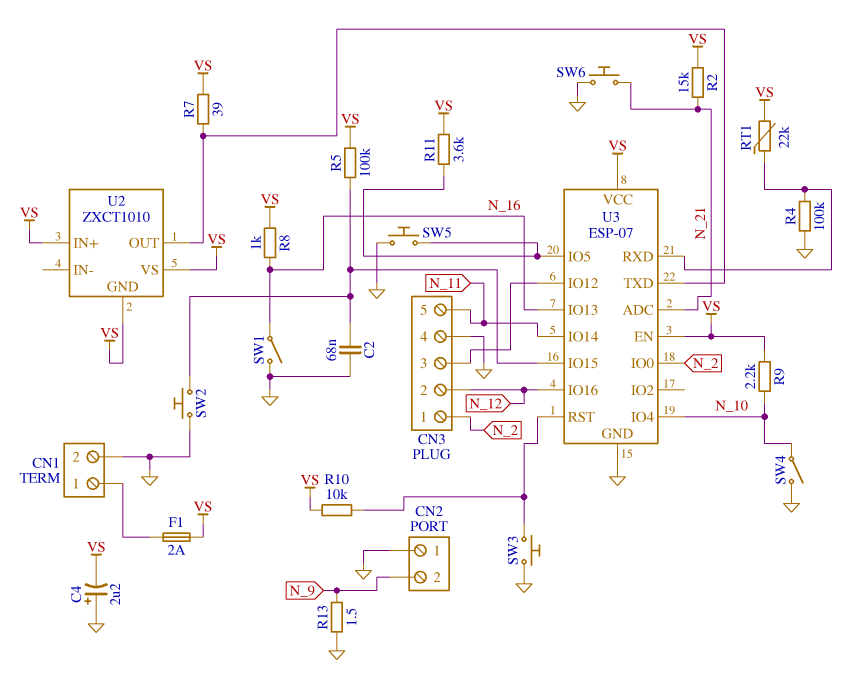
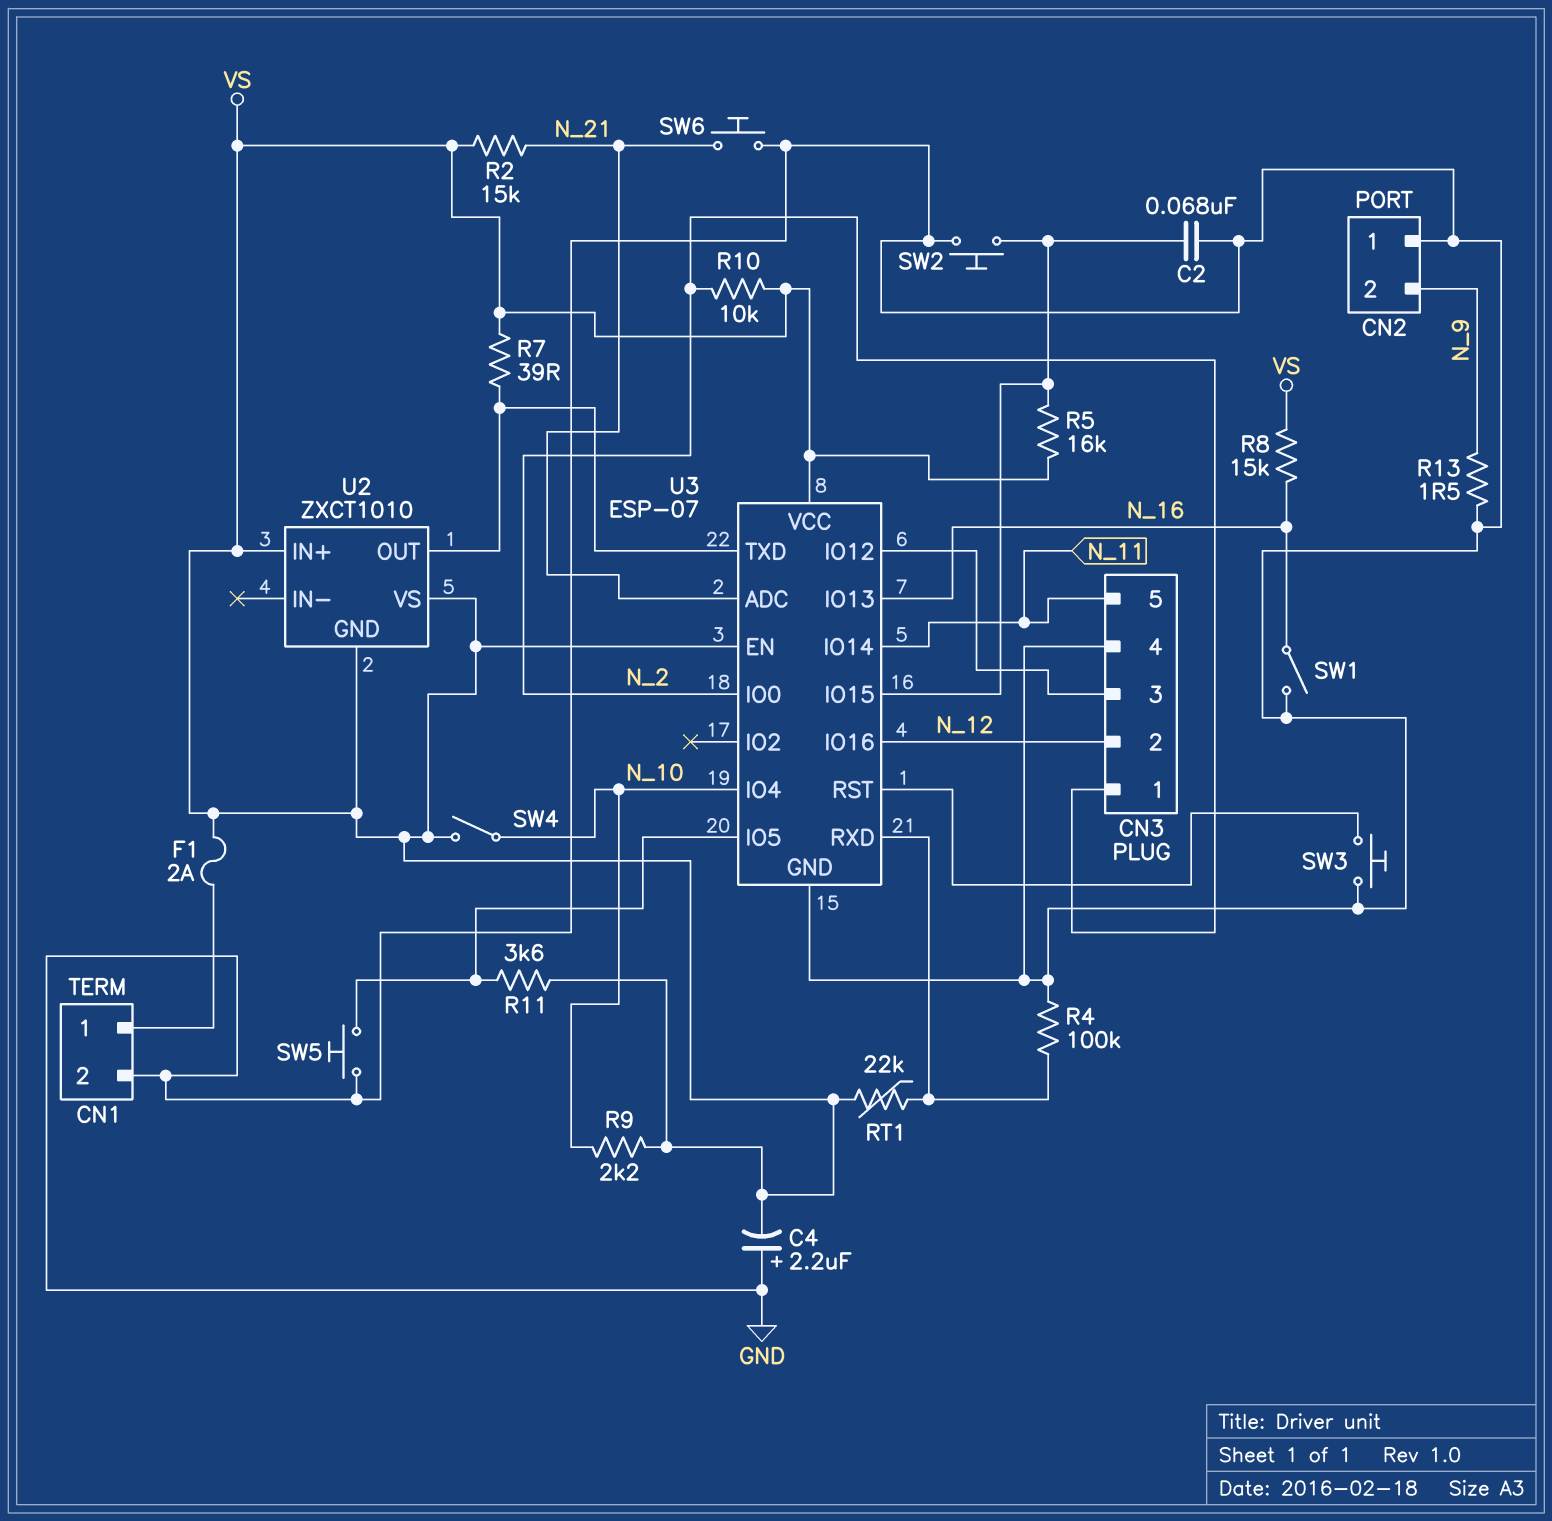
R5: 100k (U3/IO15, VS) -> 16k (U3/IO15, VS)
R8: 1k (N_16, VS) -> 15k (N_16, VS)
R10: 10k (U3/RST, VS) -> 10k (N_2, VS)
SW4: switch (GND, N_10) -> switch (N_10, VS)

